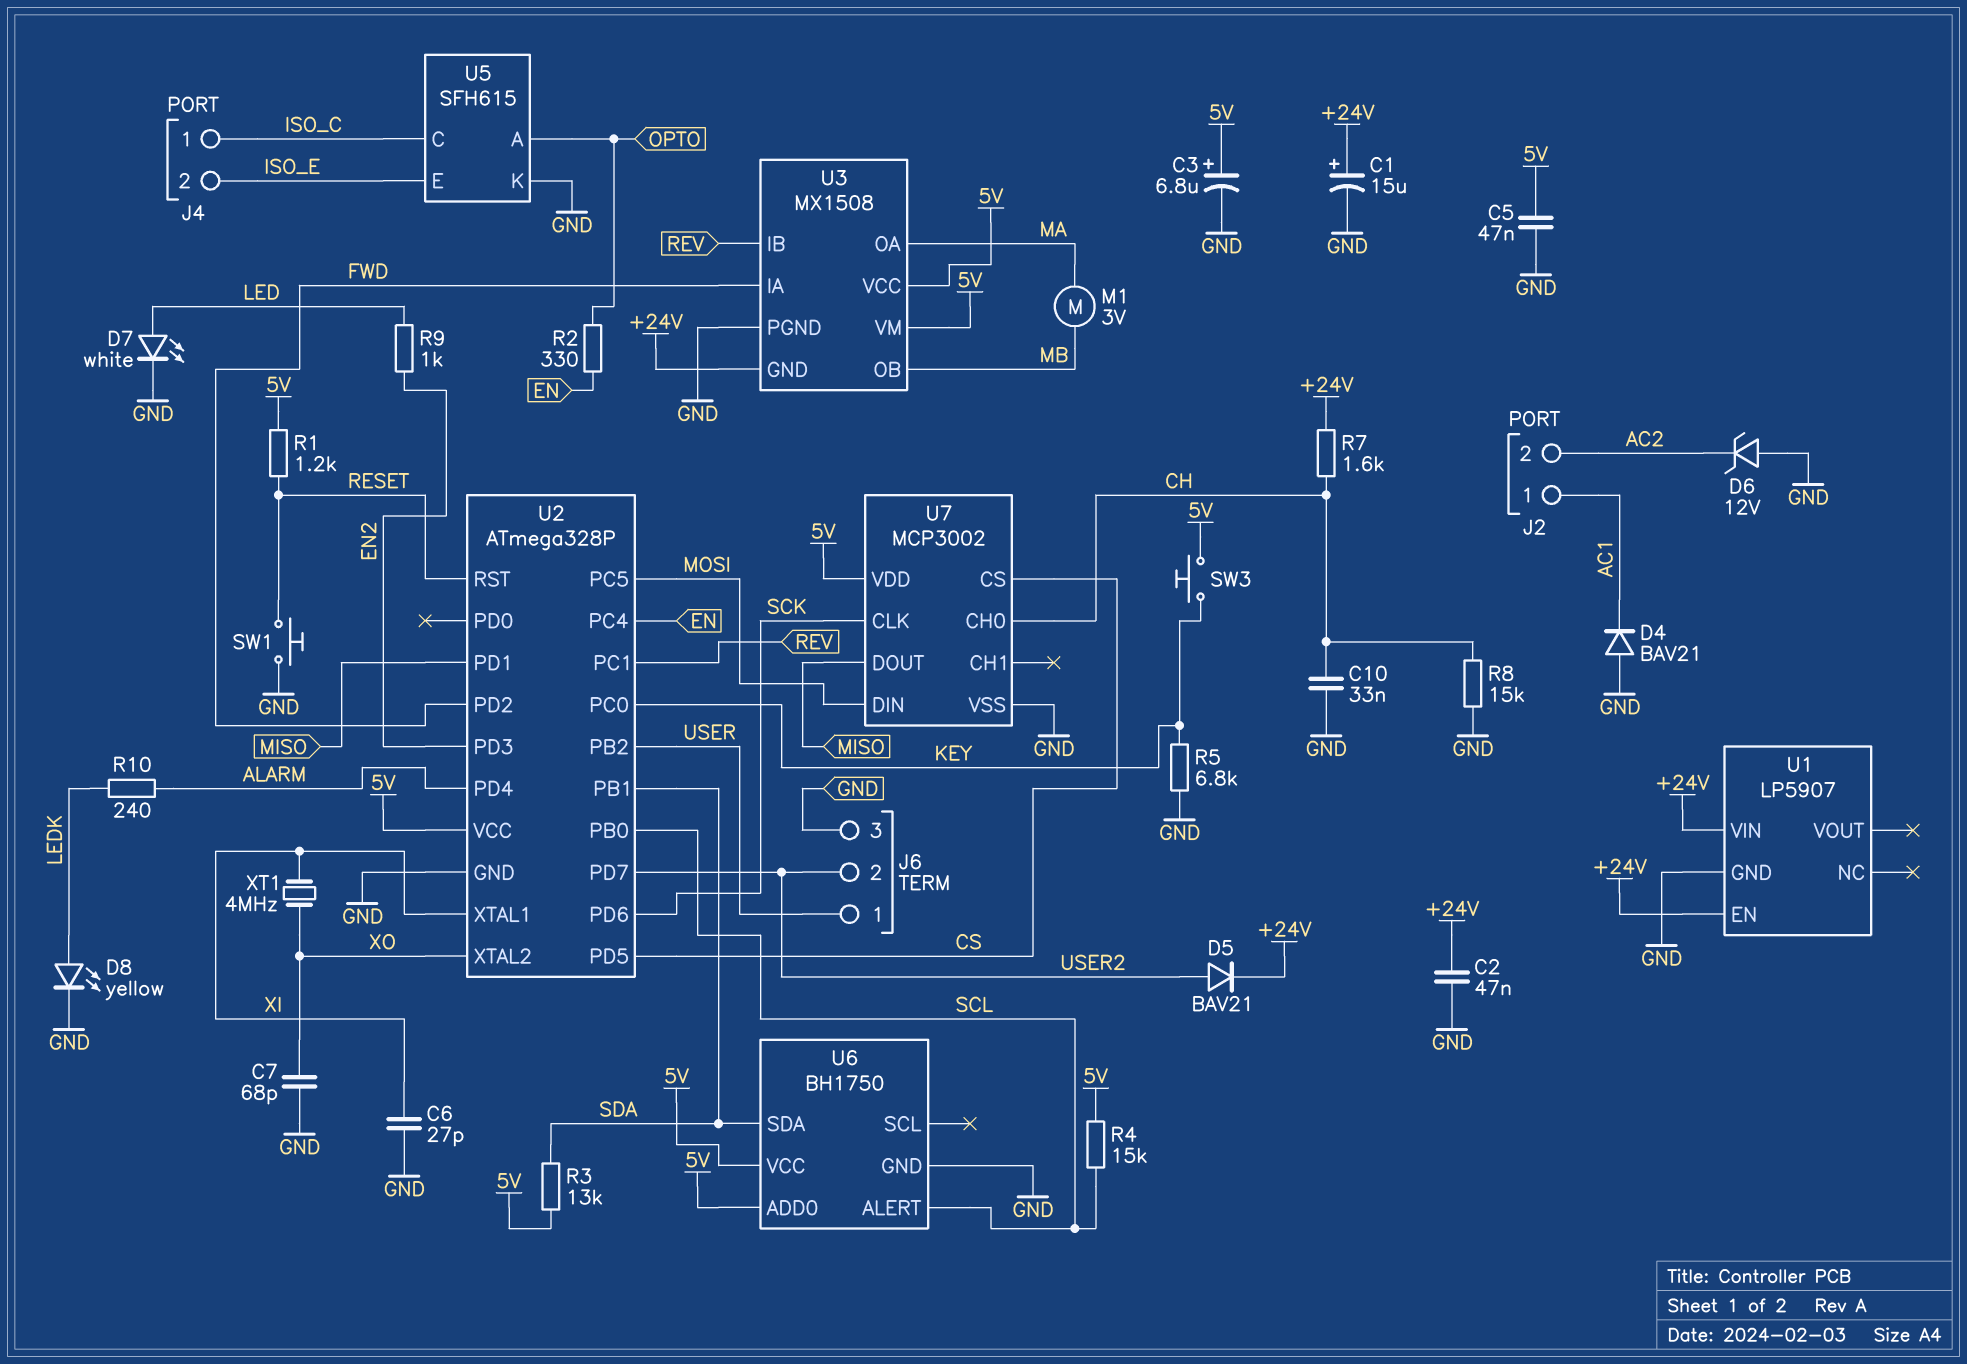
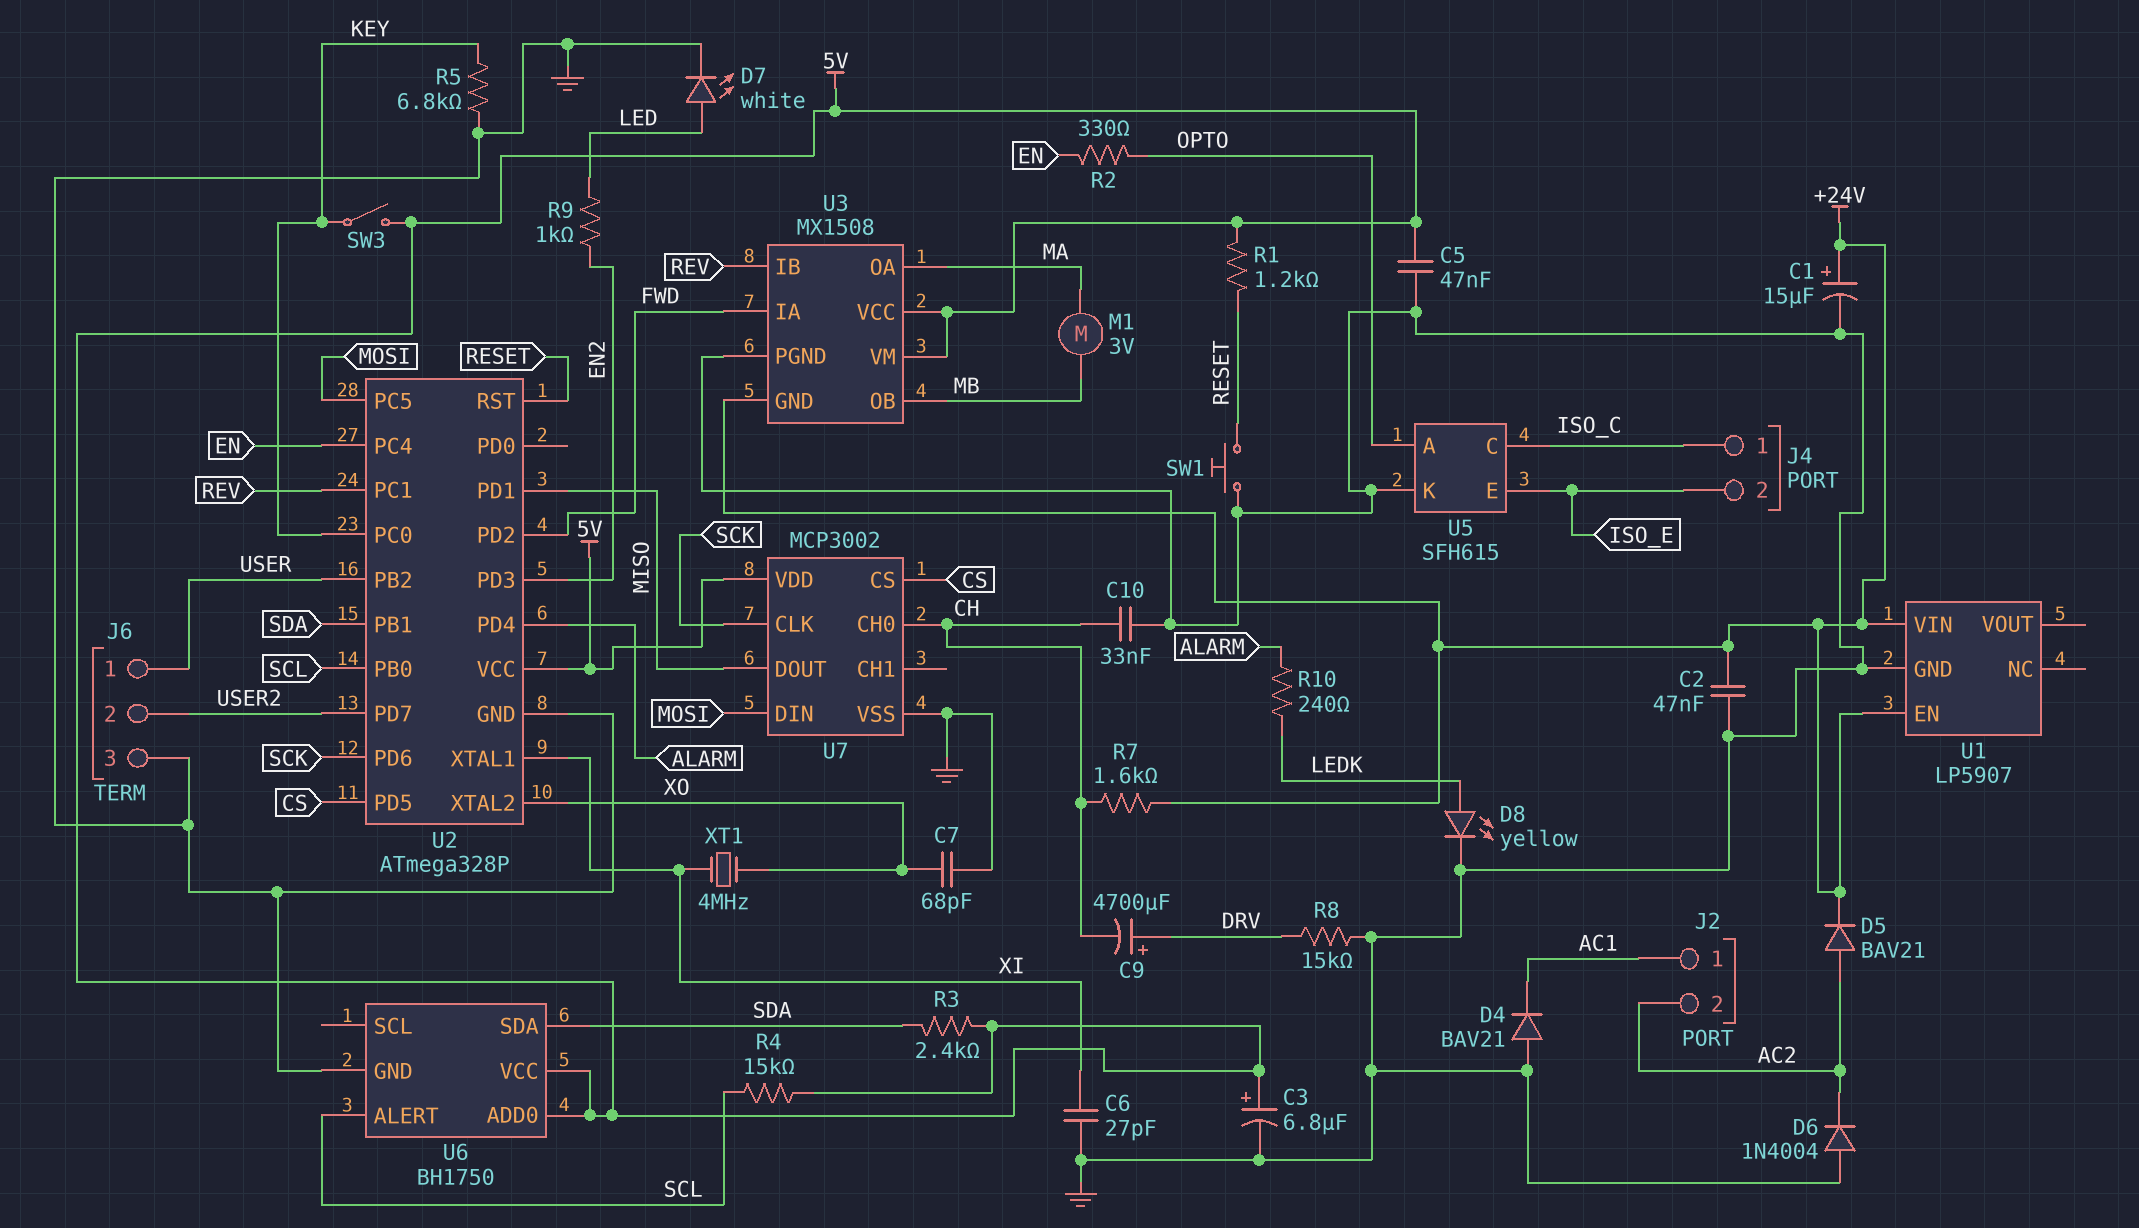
C9: none -> 4700uF (plus DRV, minus CH)
D5: diode BAV21 (A USER2, K +24V) -> diode BAV21 (A AC2, K +24V)
D6: zener 12V (A GND, K AC2) -> diode 1N4004 (A GND, K AC2)
R3: 13k (5V, SDA) -> 2.4k (5V, SDA)
R8: 15k (CH, GND) -> 15k (DRV, GND)
SW3: button (5V, KEY) -> switch (5V, KEY)

